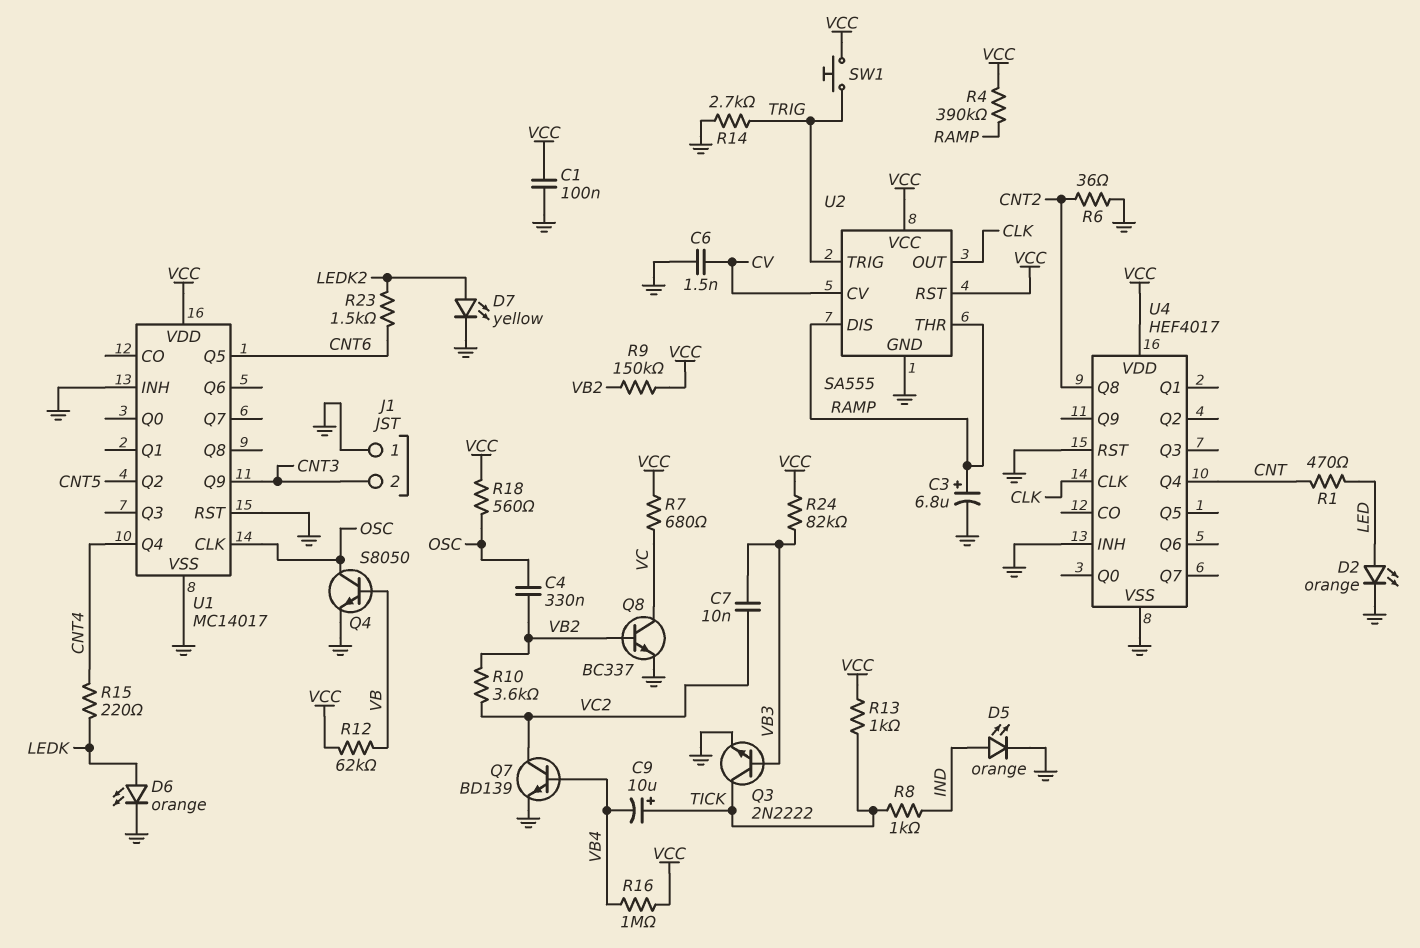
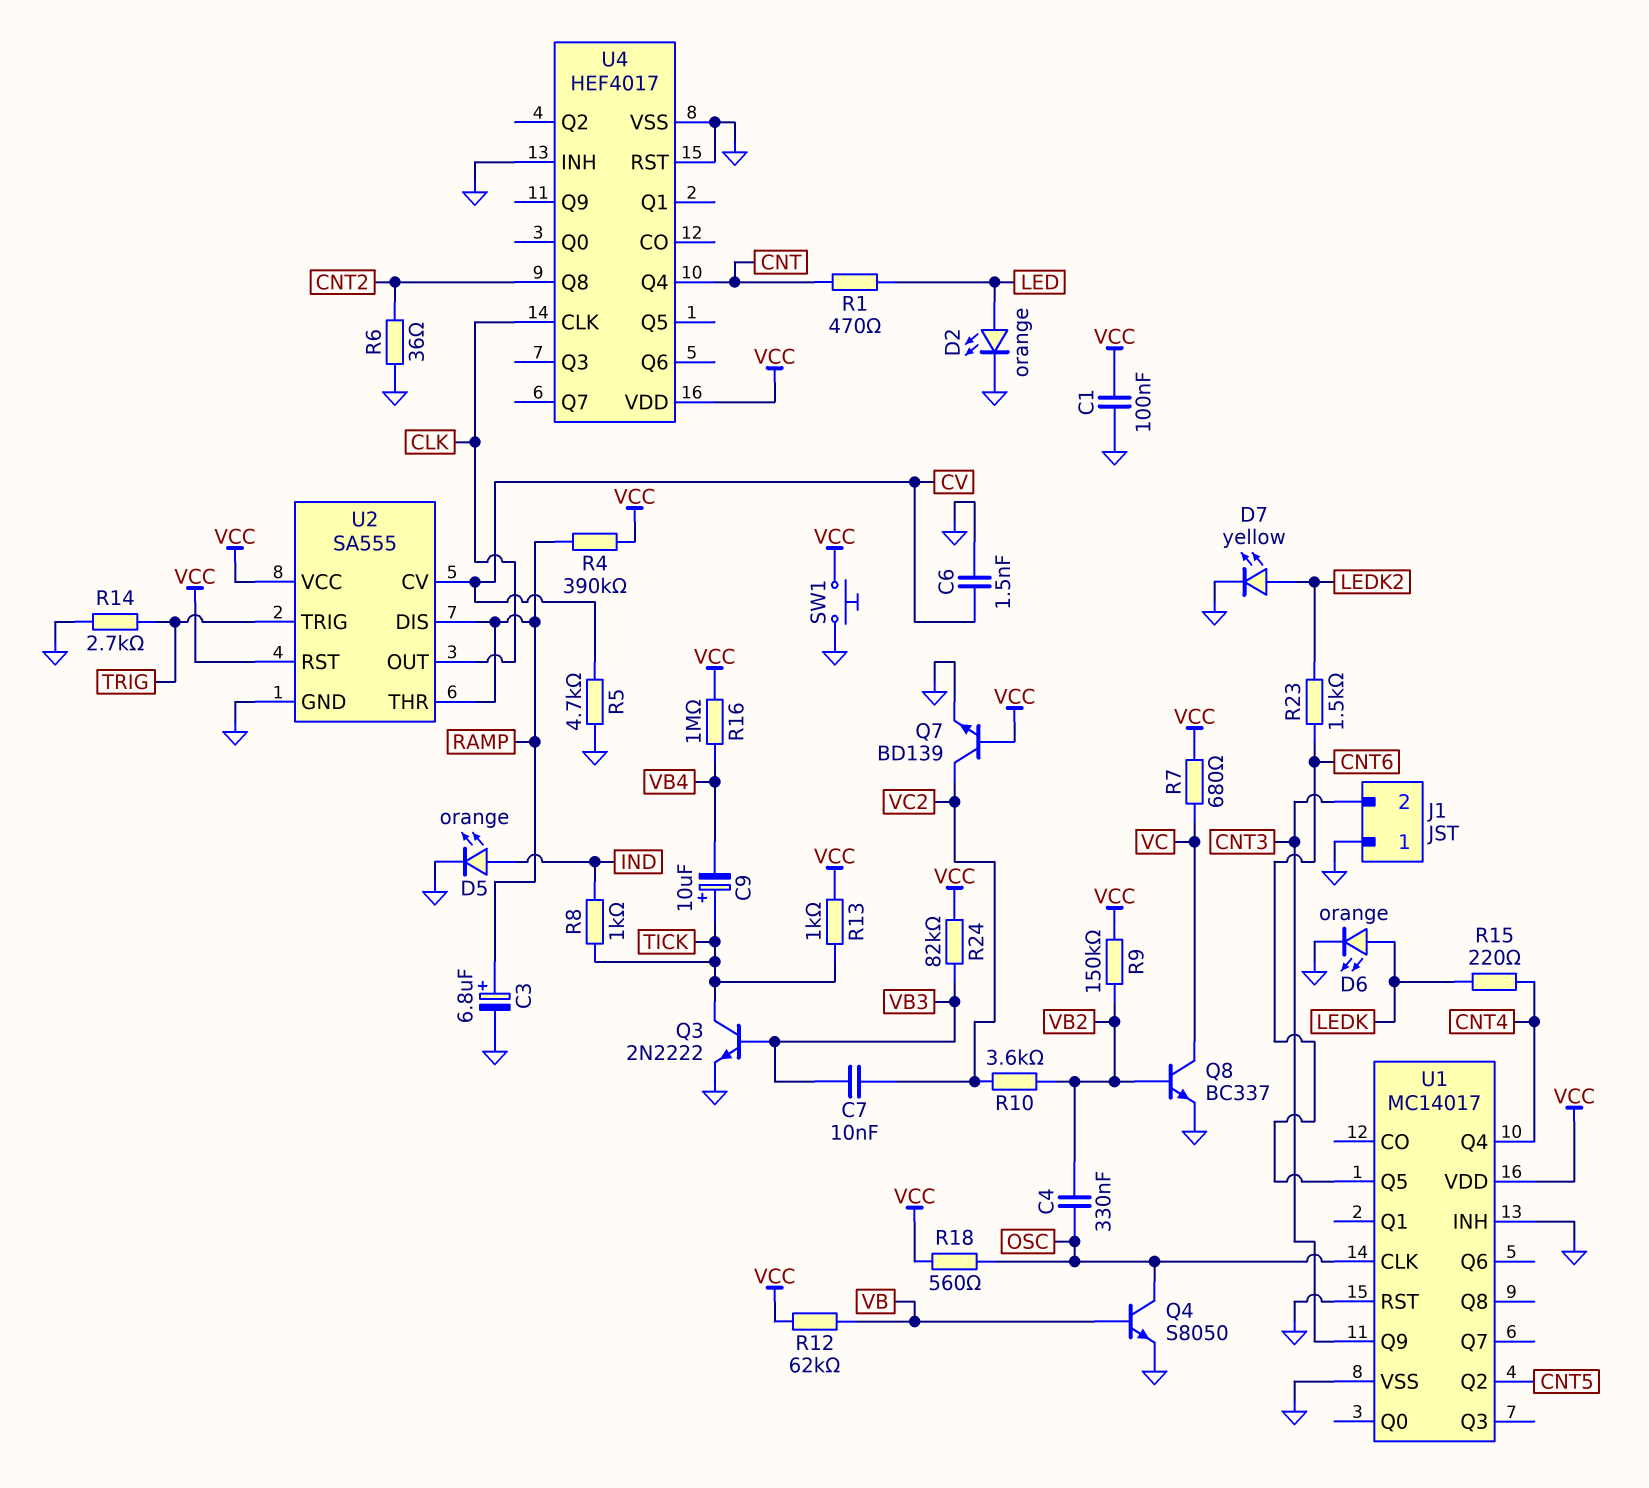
Q7: NPN BD139 (B VB4, C VC2, E GND) -> NPN BD139 (B VCC, C VC2, E GND)
R5: none -> 4.7k (CV, GND)
SW1: button (TRIG, VCC) -> button (GND, VCC)

